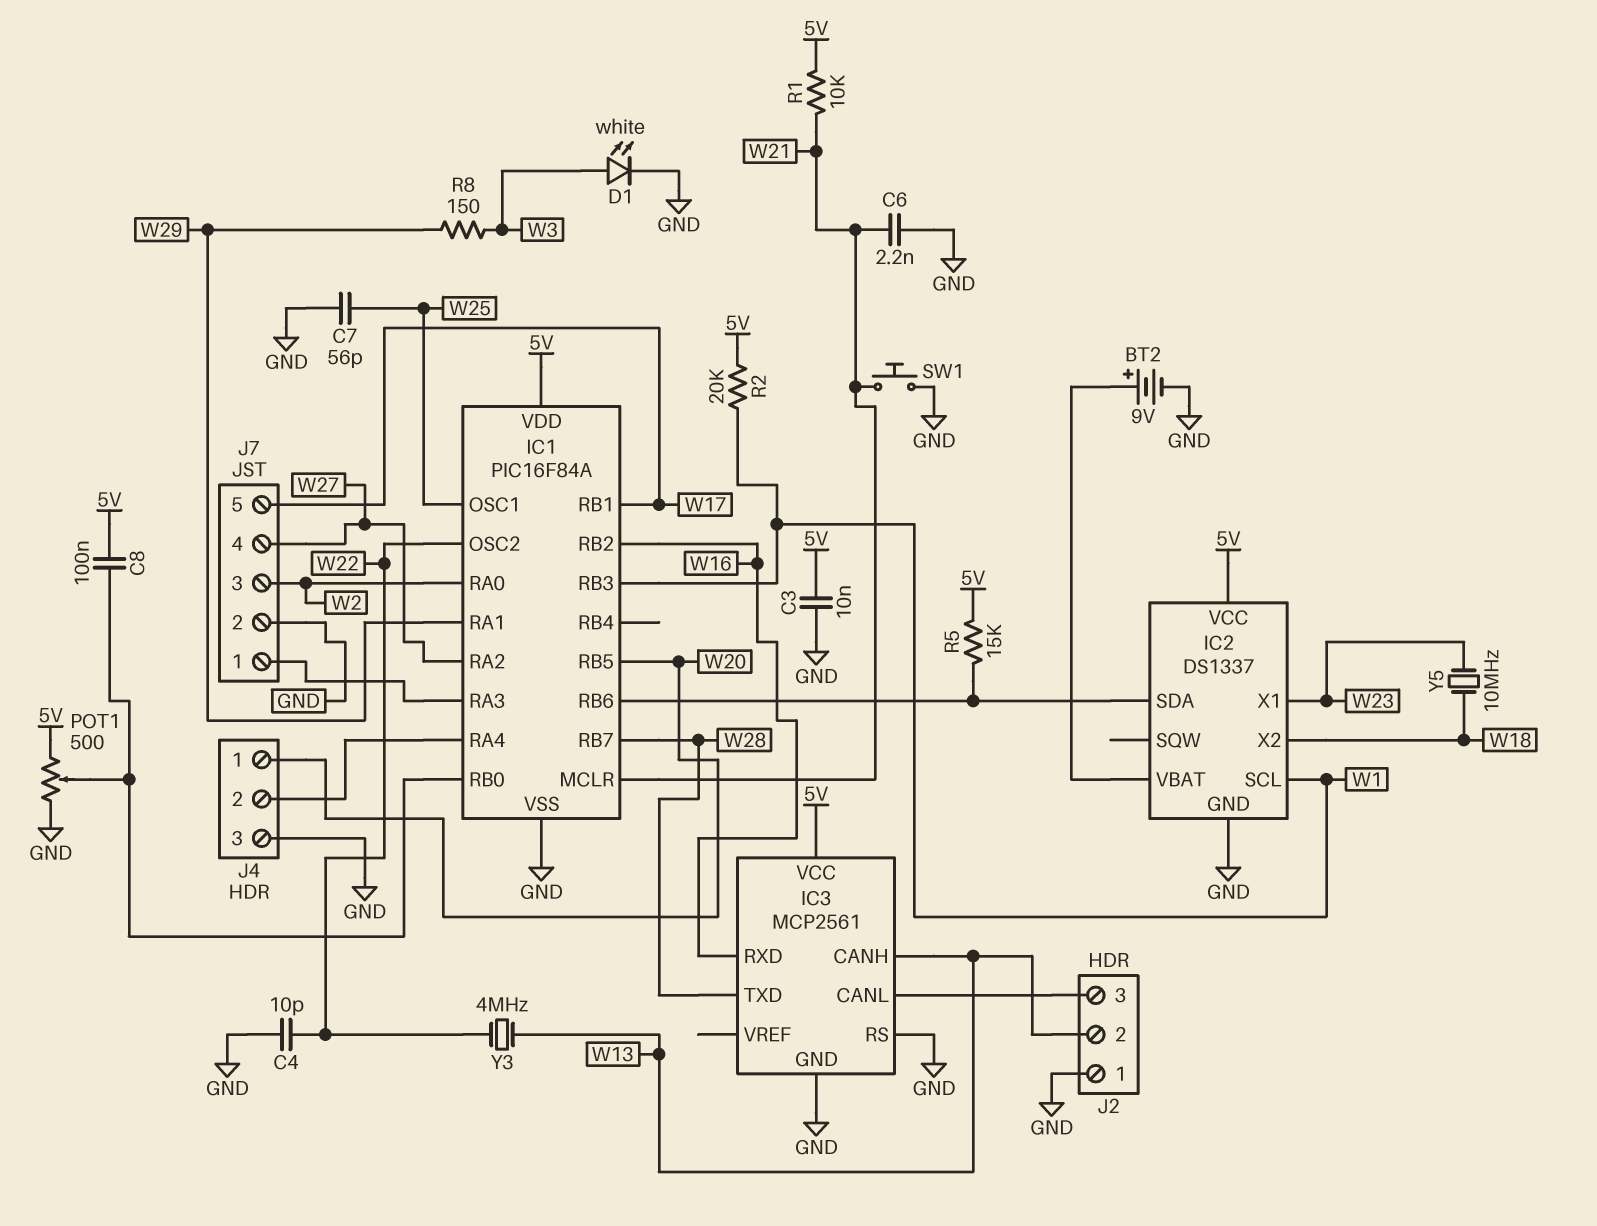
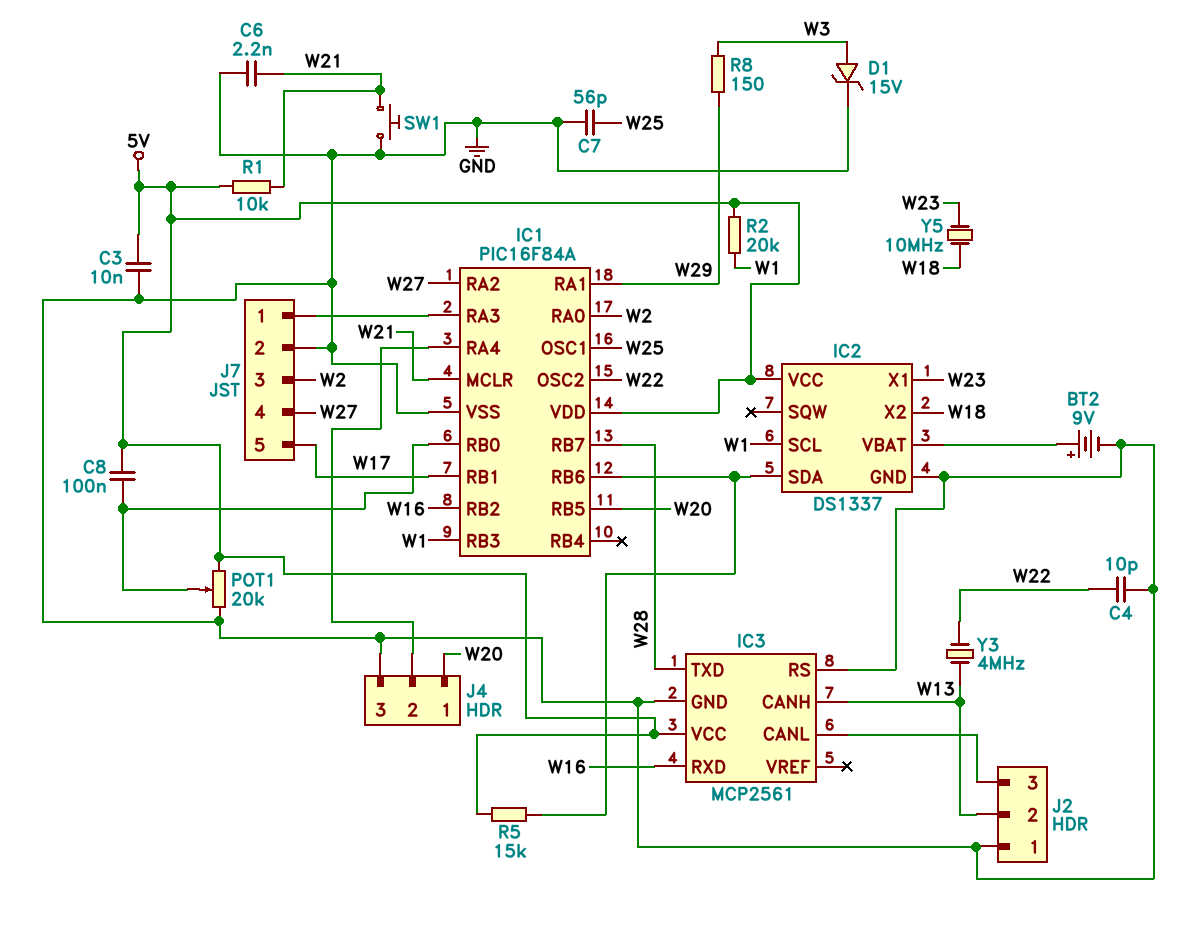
D1: LED white (A W3, K GND) -> zener 15V (A W3, K GND)
POT1: 500 (5V, GND, wiper IC1/RB0) -> 20k (5V, GND, wiper IC1/RB0)

